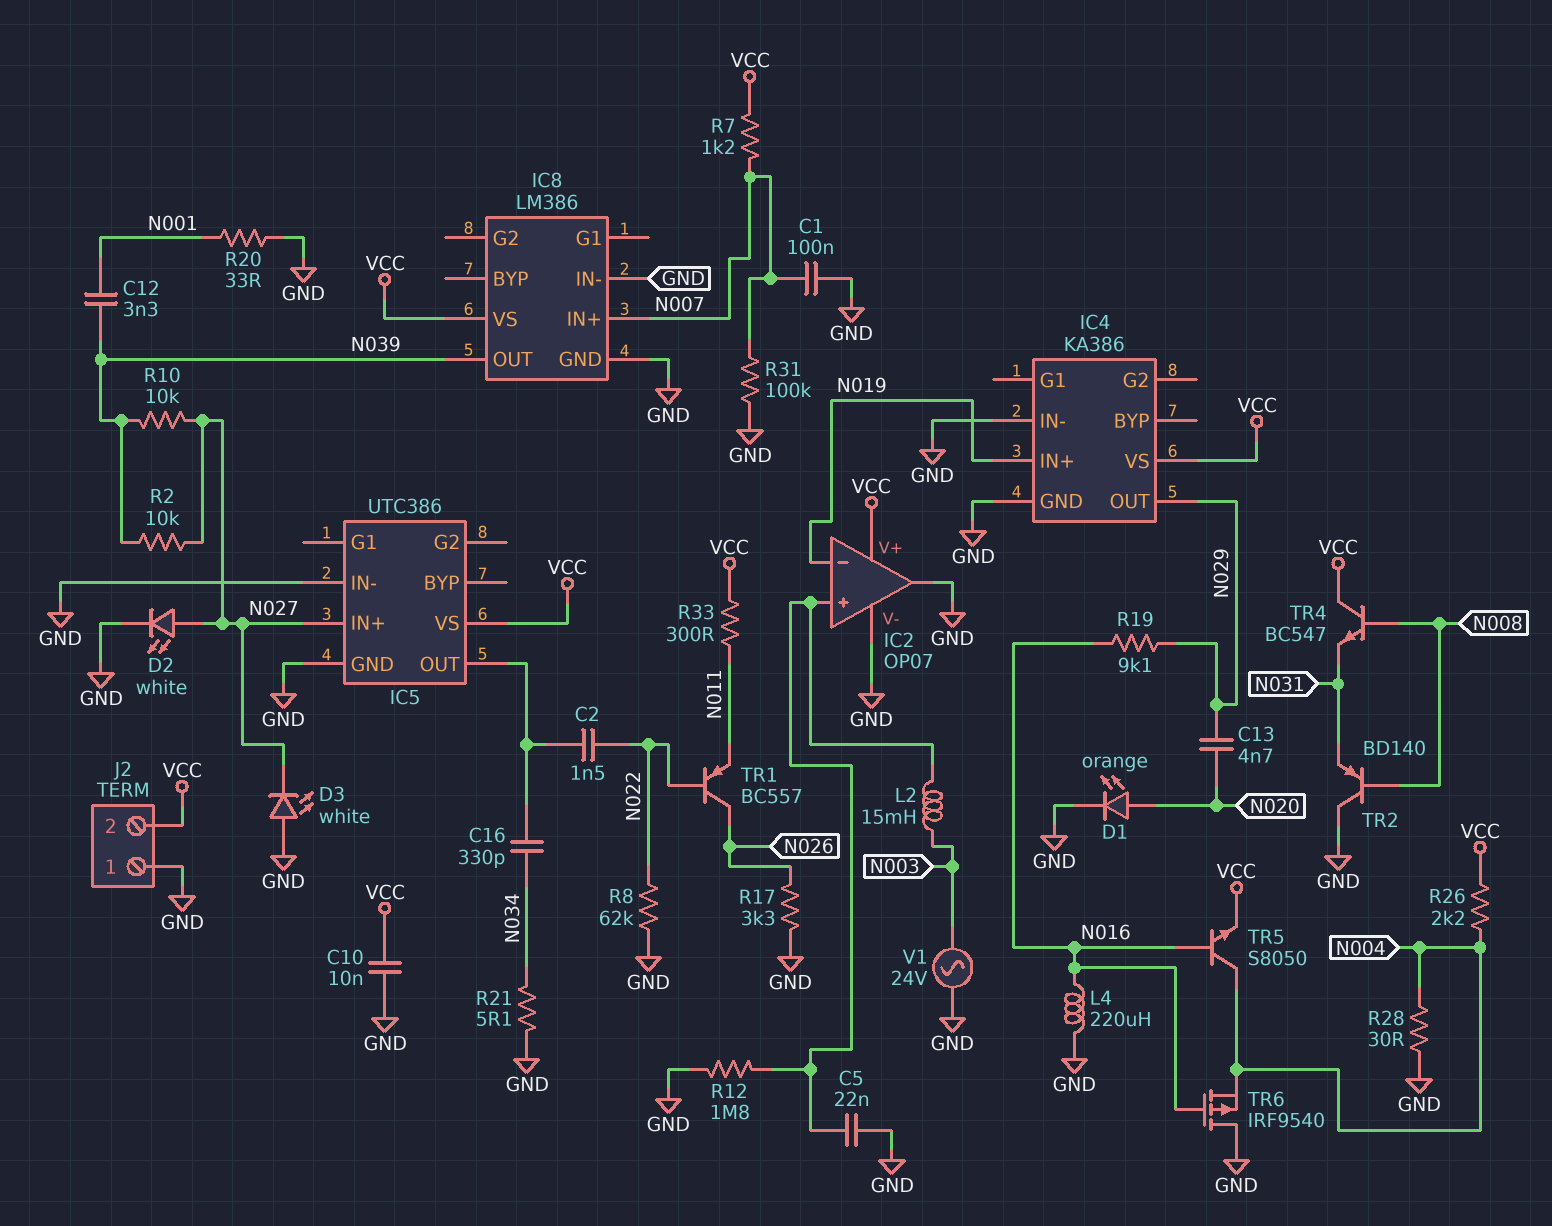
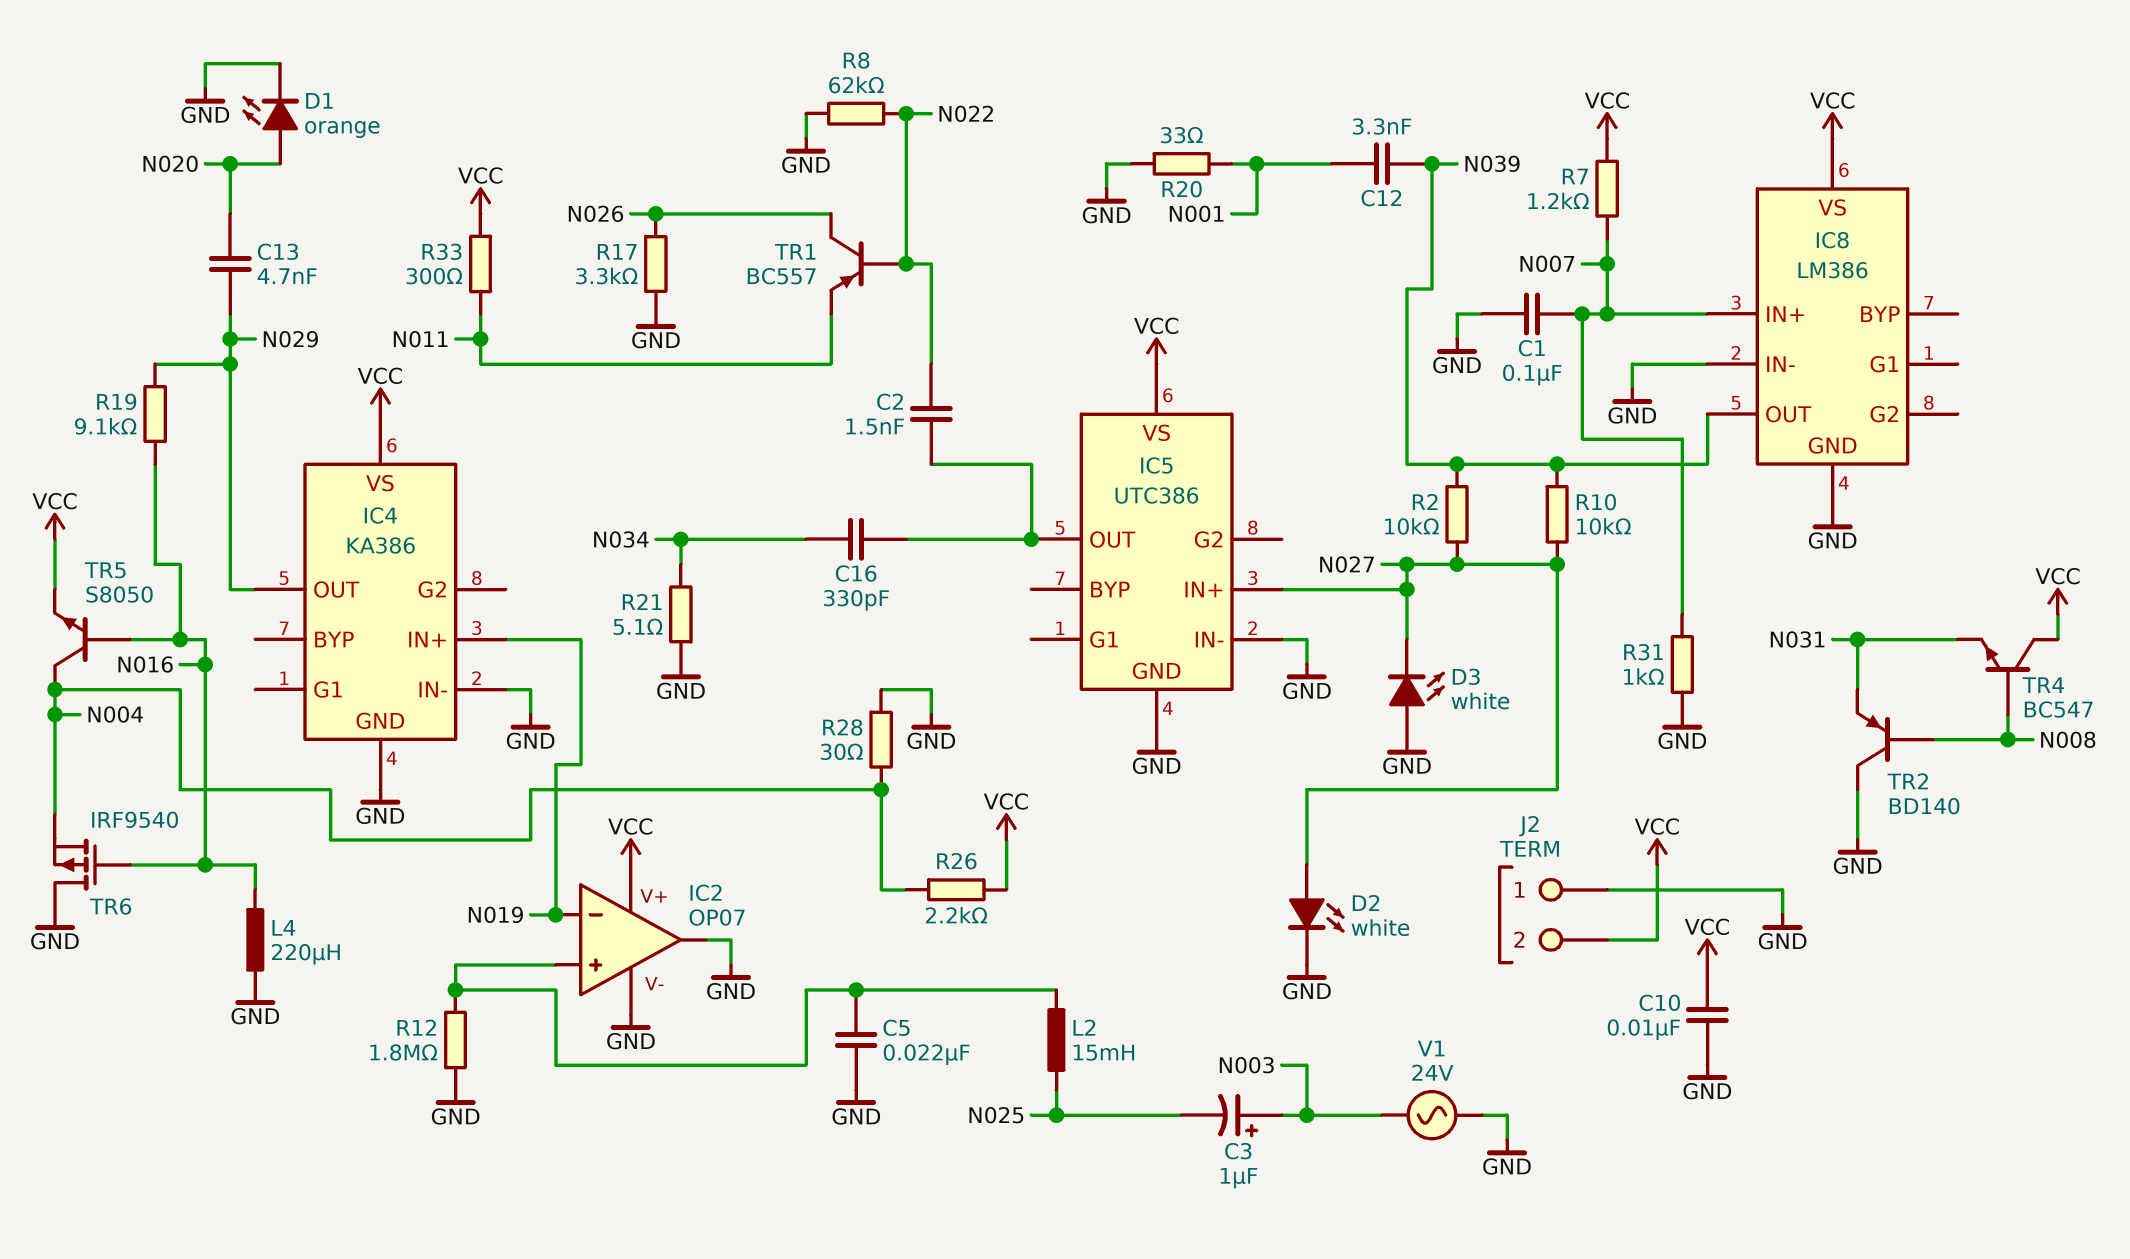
C3: none -> 1uF (plus N003, minus N025)
L2: 15mH (IC2/in+, N003) -> 15mH (IC2/in+, N025)
R31: 100k (GND, N007) -> 1k (GND, N007)

